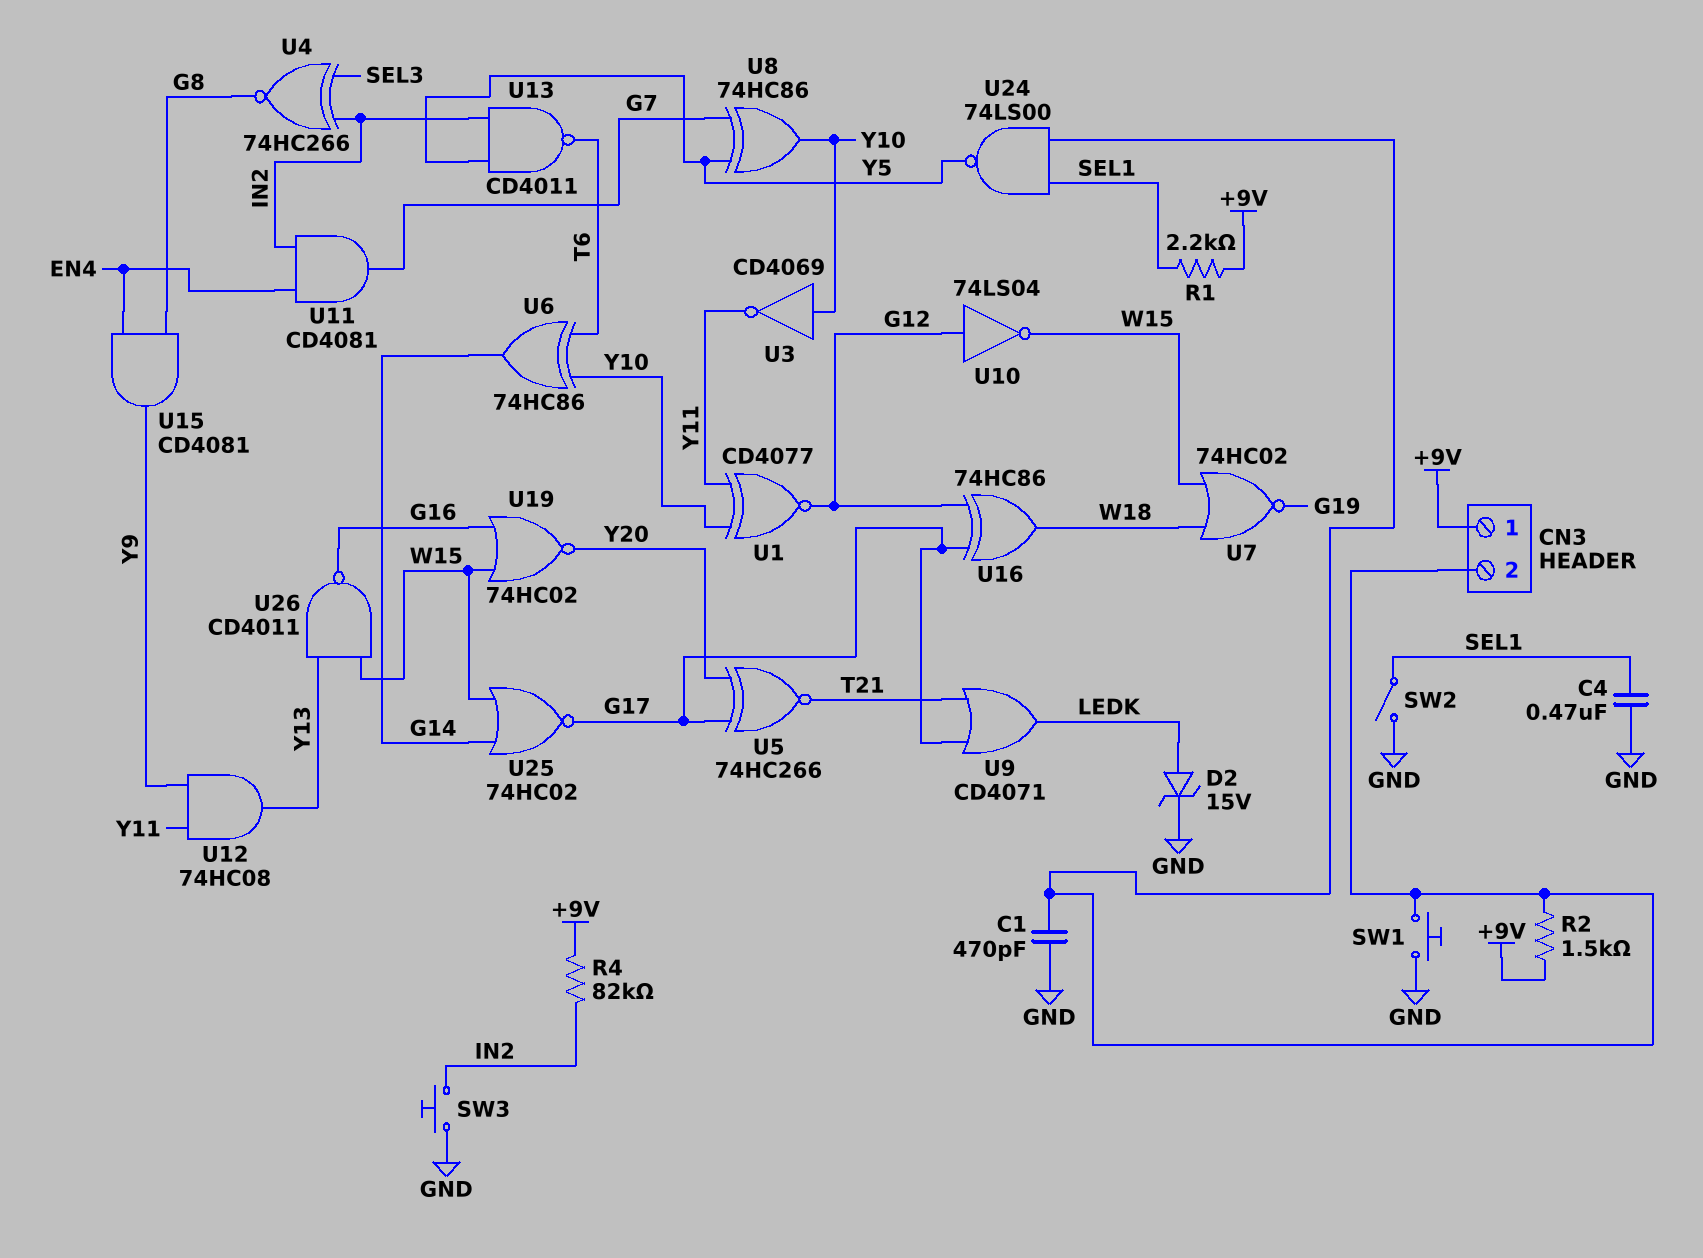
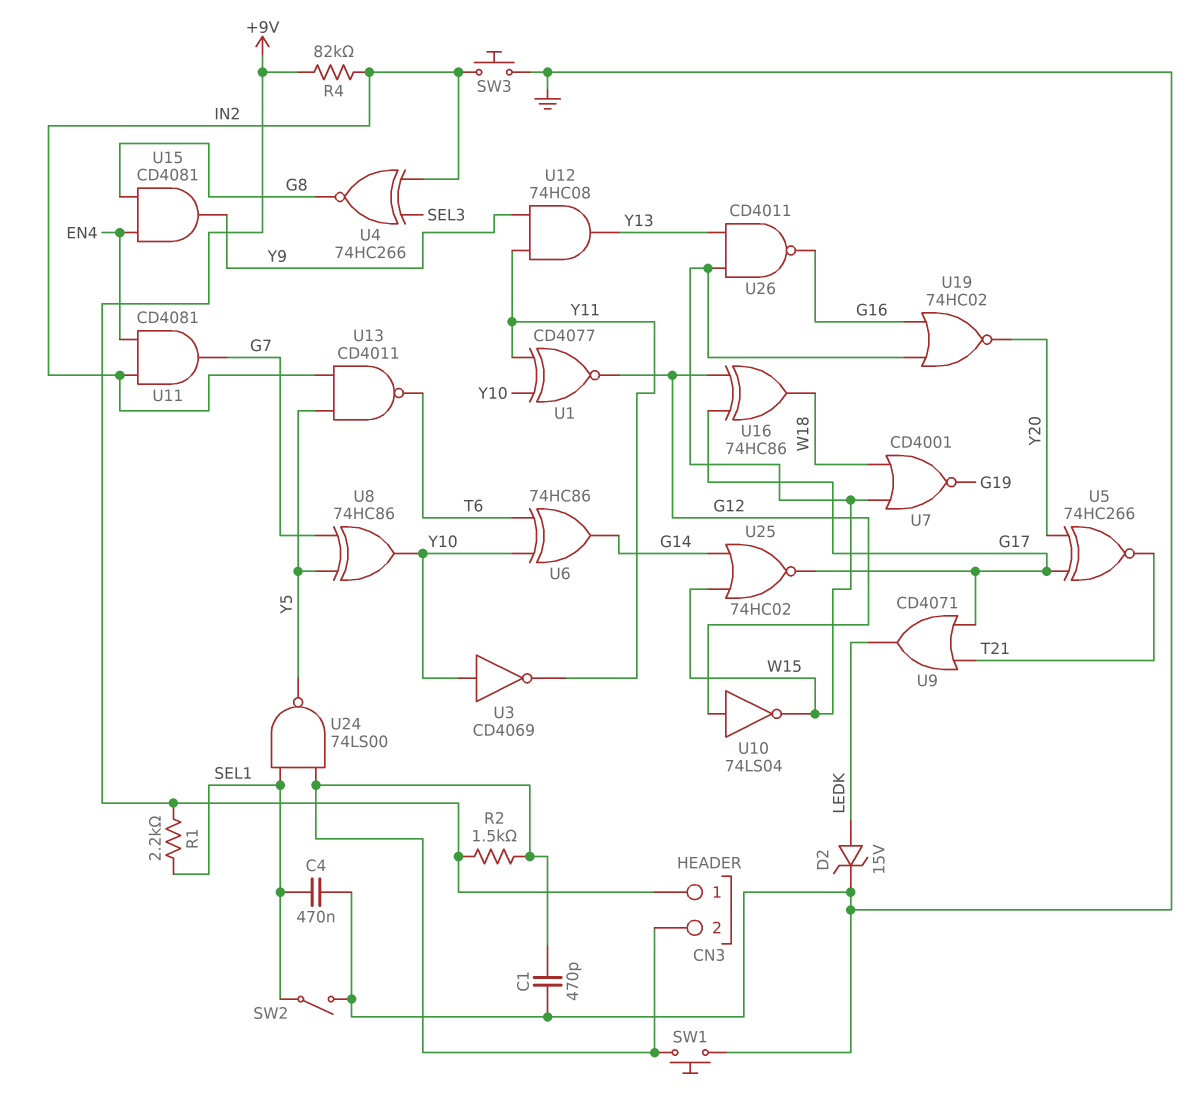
U7: NOR 74HC02 (in W15, in W18, out G19) -> NOR CD4001 (in W15, in W18, out G19)

